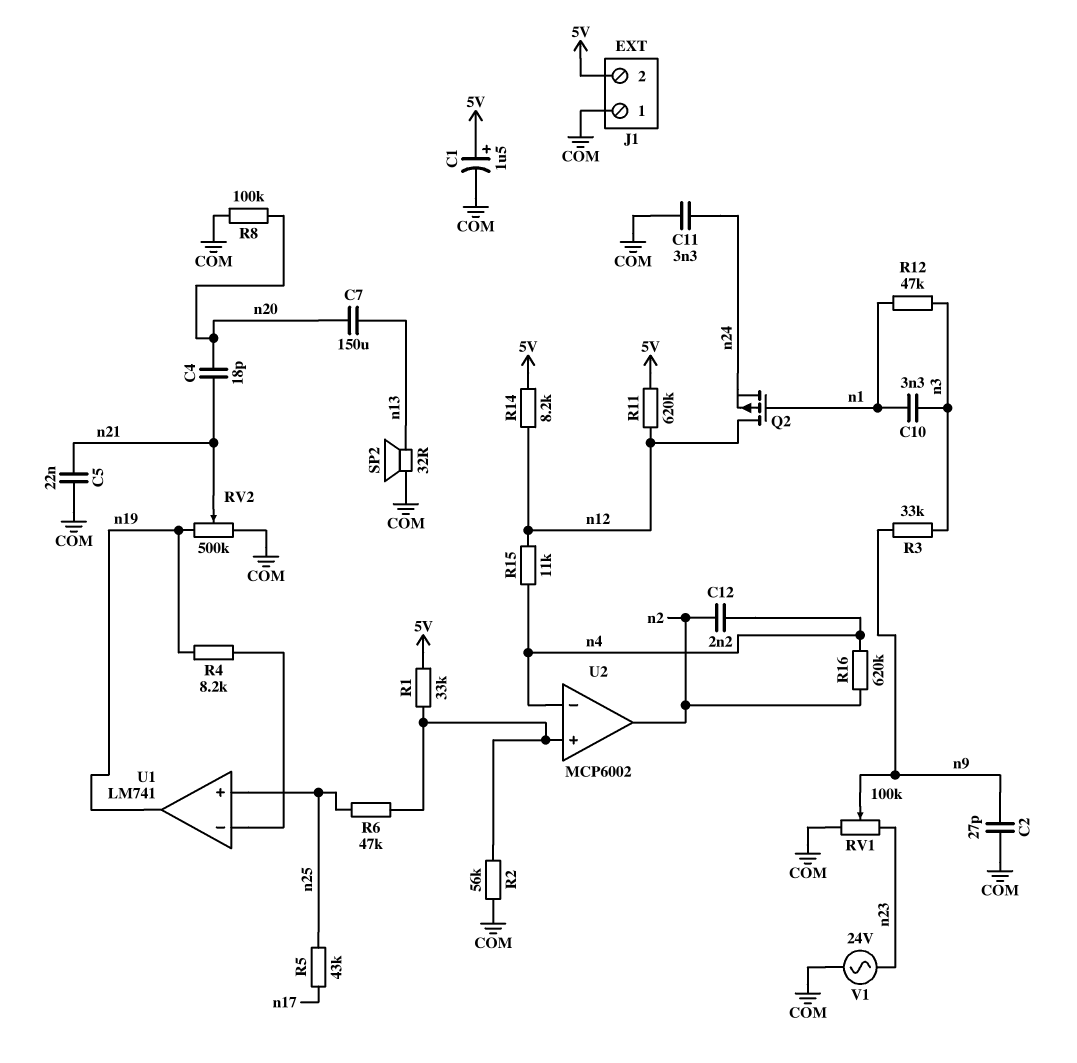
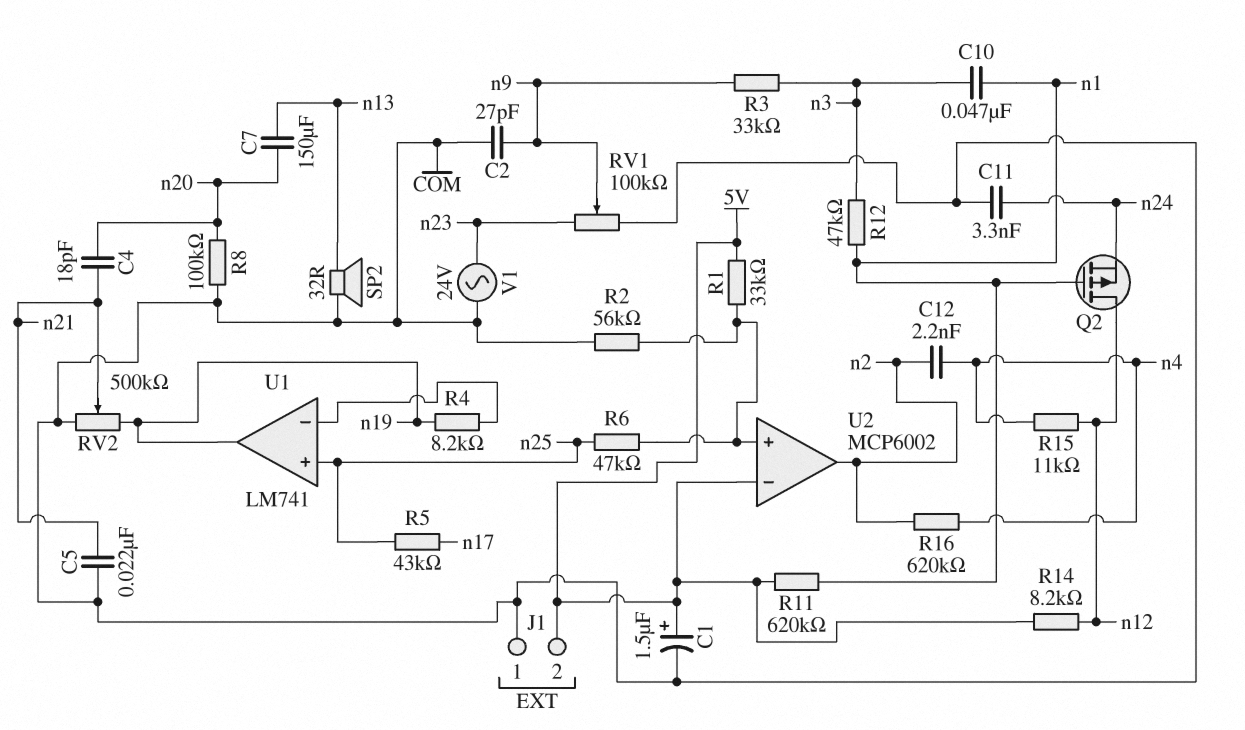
C10: 3.3nF (n1, n3) -> 47nF (n1, n3)
R11: 620k (5V, n12) -> 620k (5V, n1)
U2 pin in-: n4 -> 5V

